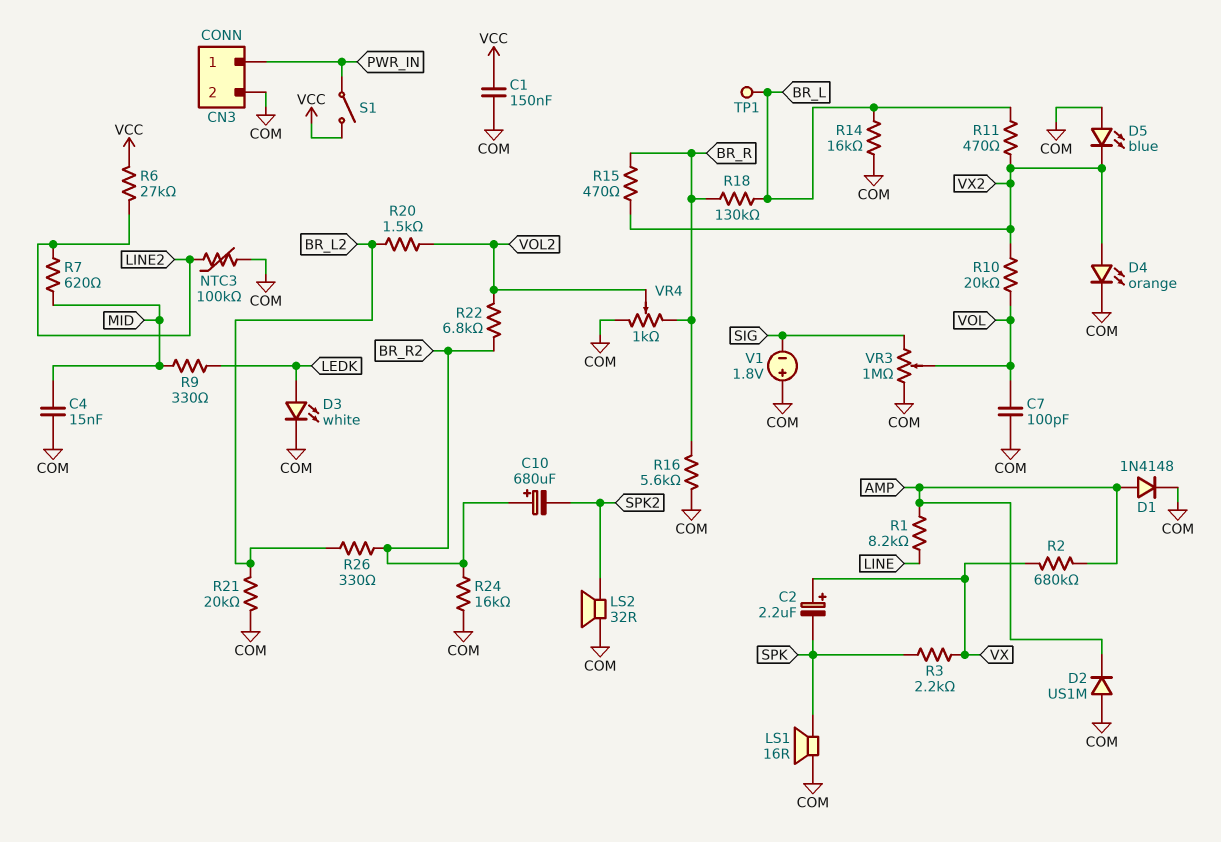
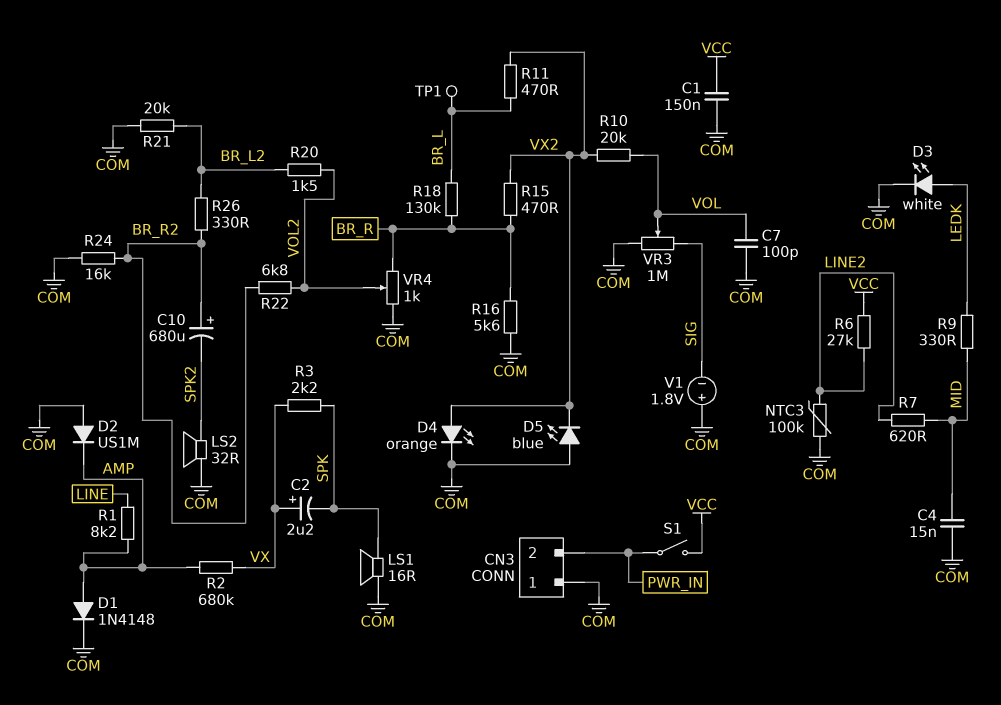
CN3 pin 1: PWR_IN -> COM
CN3 pin 2: COM -> PWR_IN
R14: 16k (BR_L, COM) -> none

